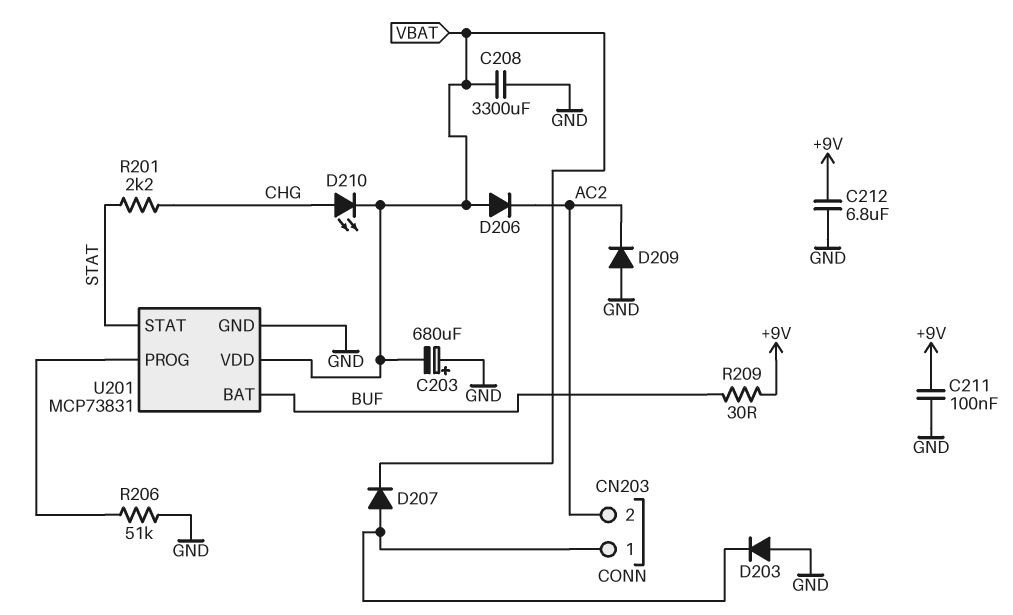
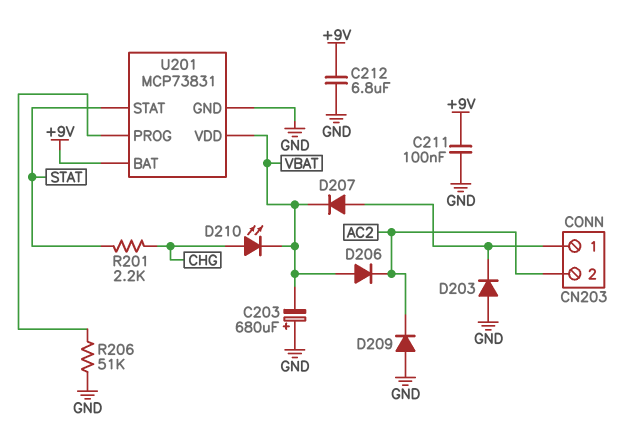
C208: 3300uF (GND, VBAT) -> none
R209: 30 (+9V, BUF) -> none
U201 pin BAT: BUF -> +9V

